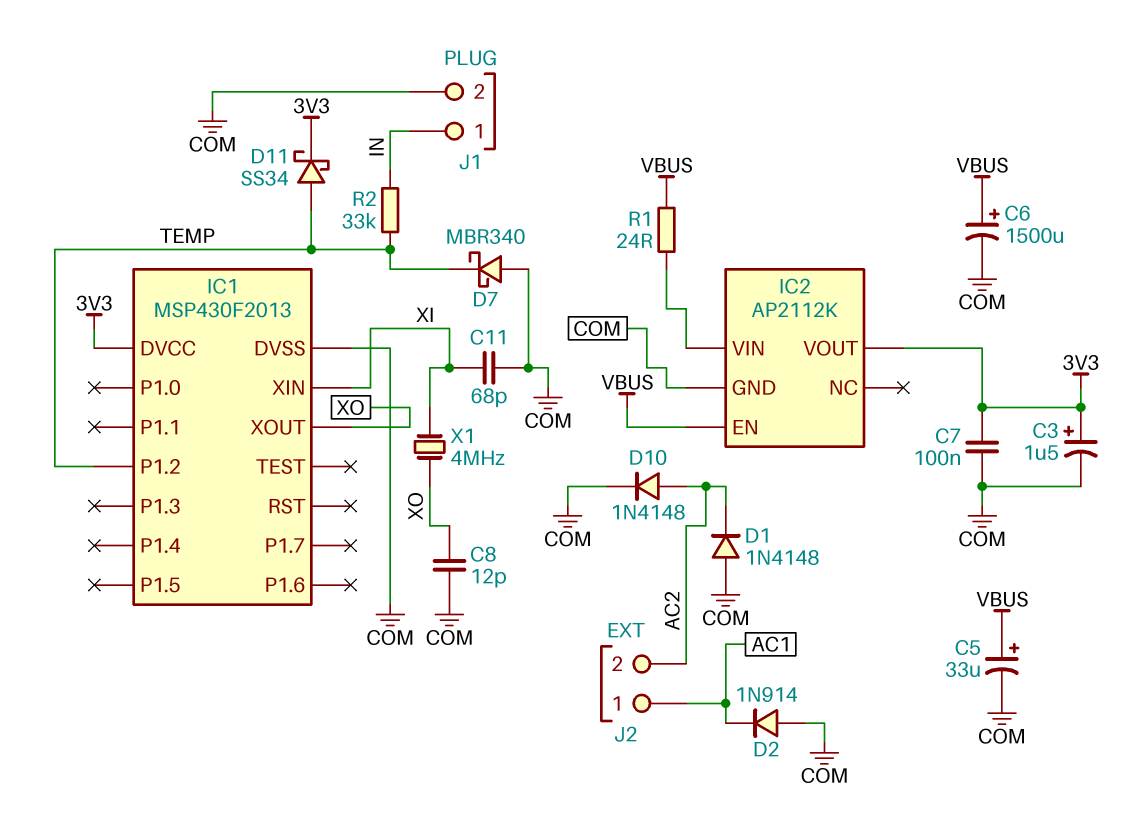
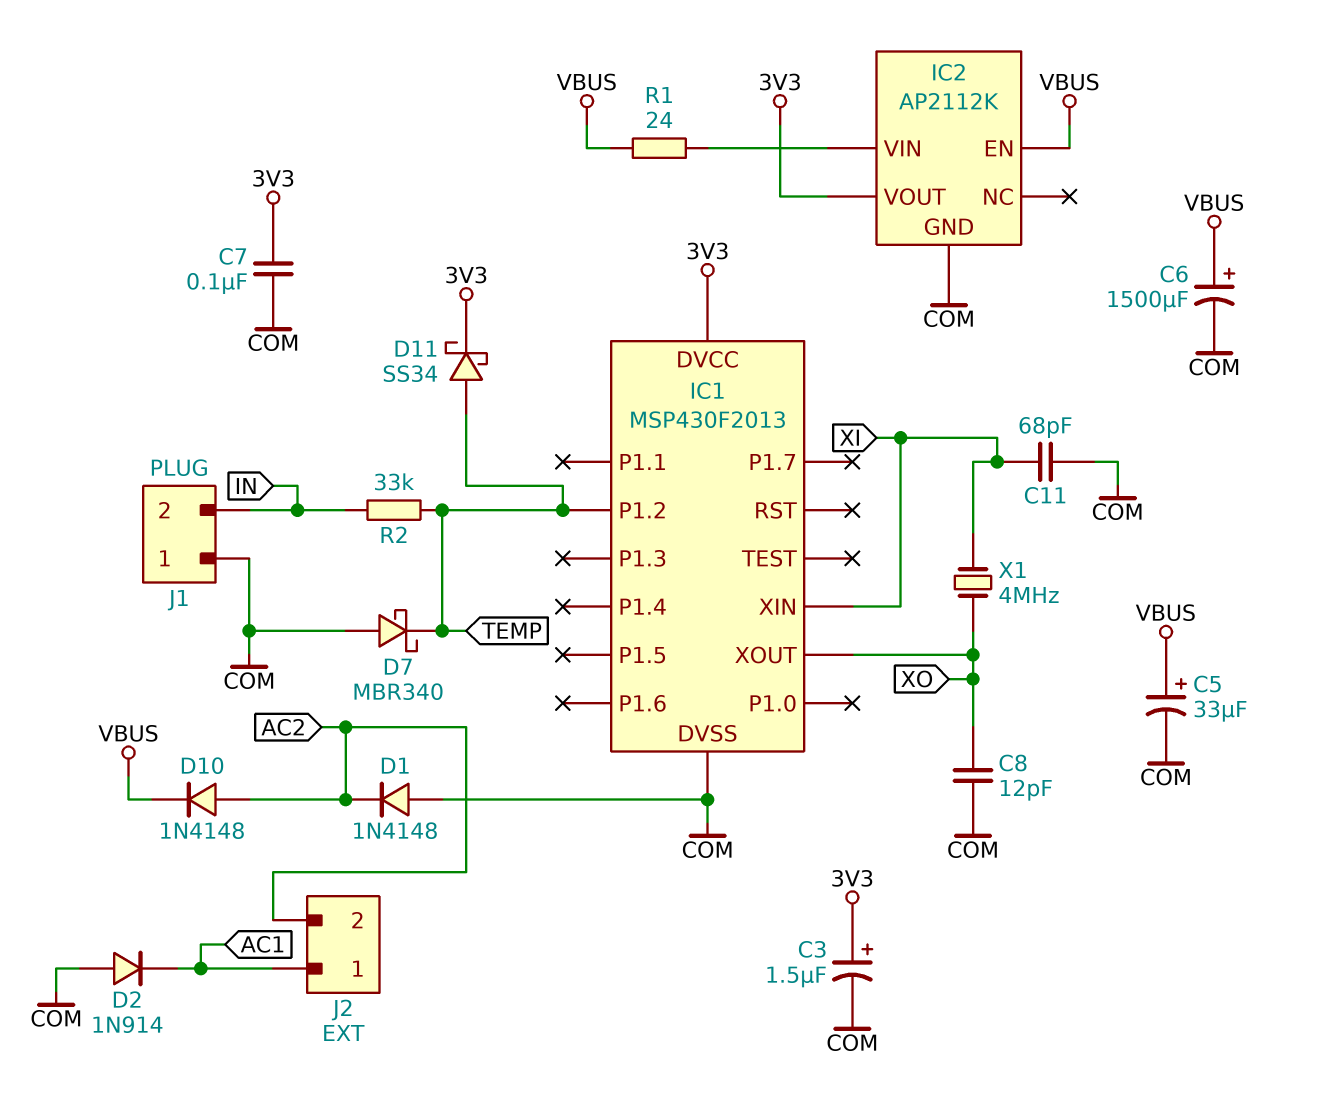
D10: diode 1N4148 (A AC2, K COM) -> diode 1N4148 (A AC2, K VBUS)
J1 pin 1: IN -> COM
J1 pin 2: COM -> IN

